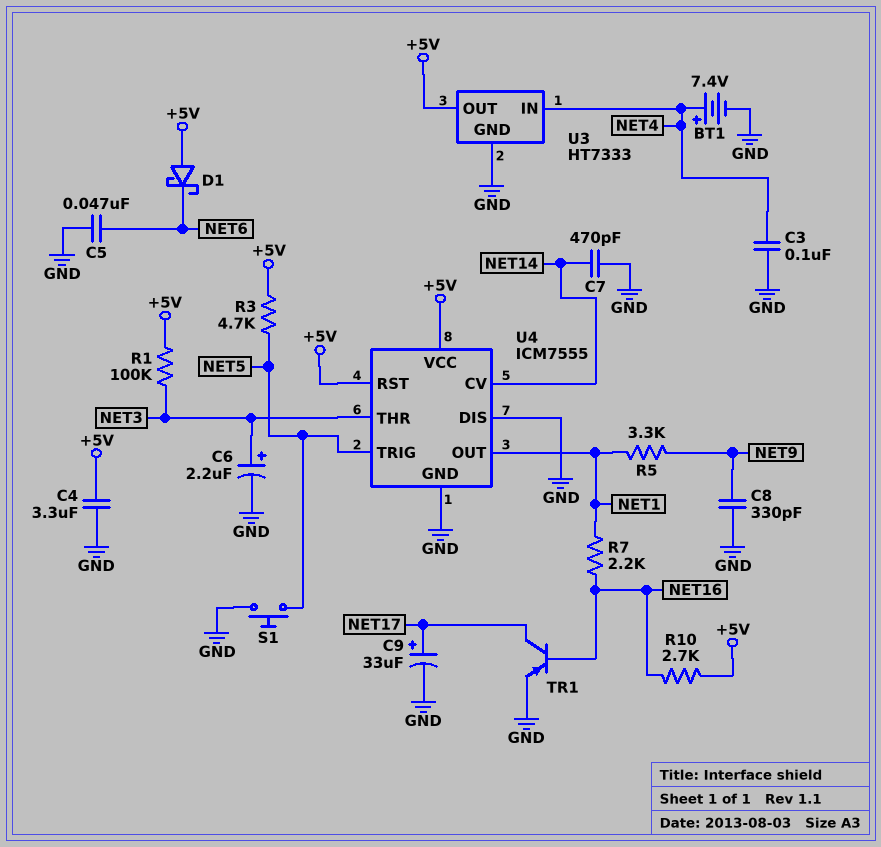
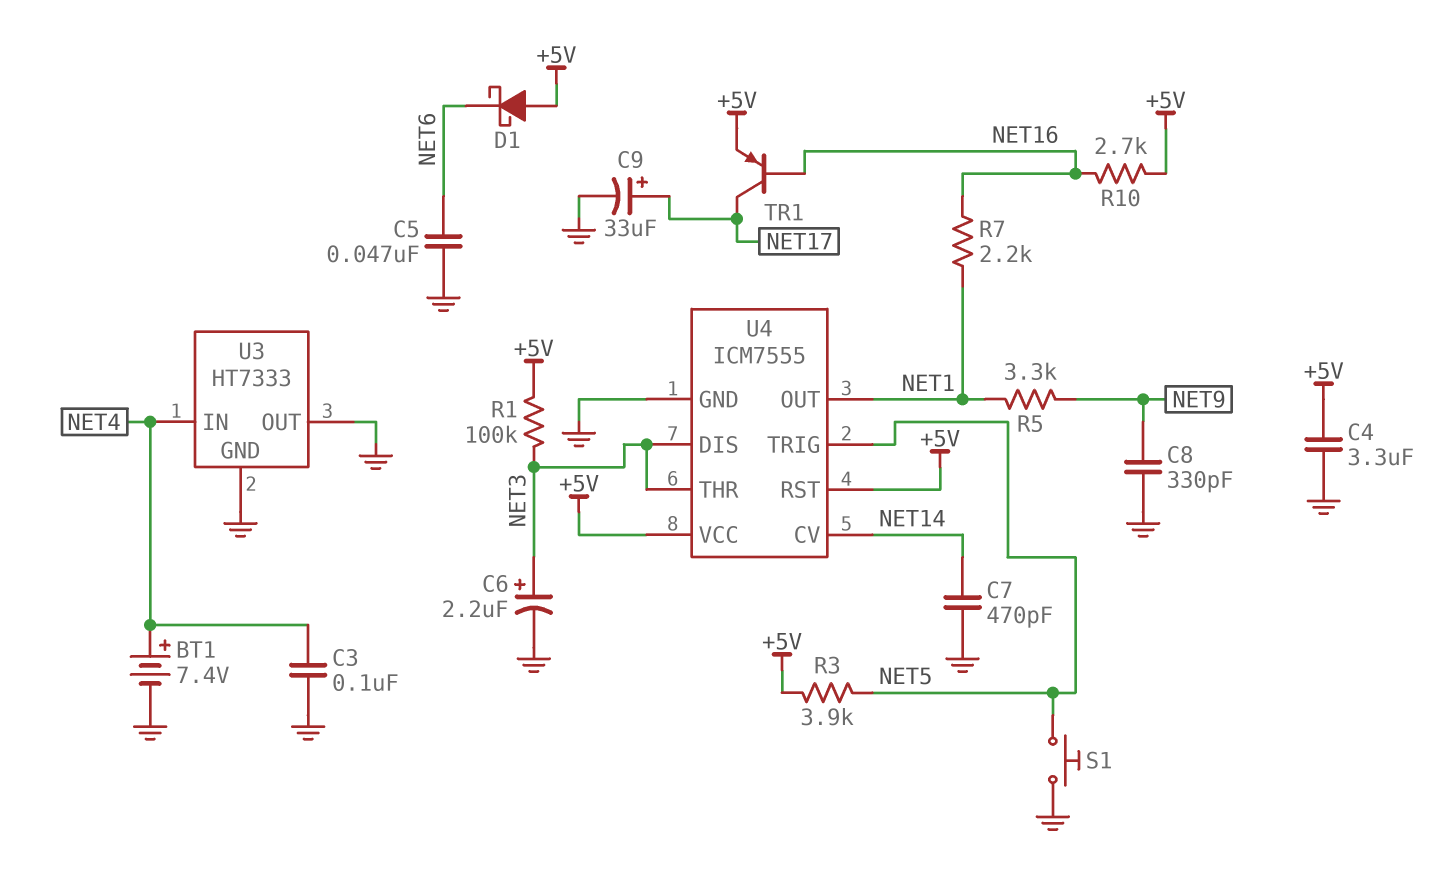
R3: 4.7k (+5V, NET5) -> 3.9k (+5V, NET5)
TR1: PNP (B NET16, C NET17, E GND) -> PNP (B NET16, C NET17, E +5V)
U3 pin OUT: +5V -> GND
U4 pin DIS: GND -> NET3

